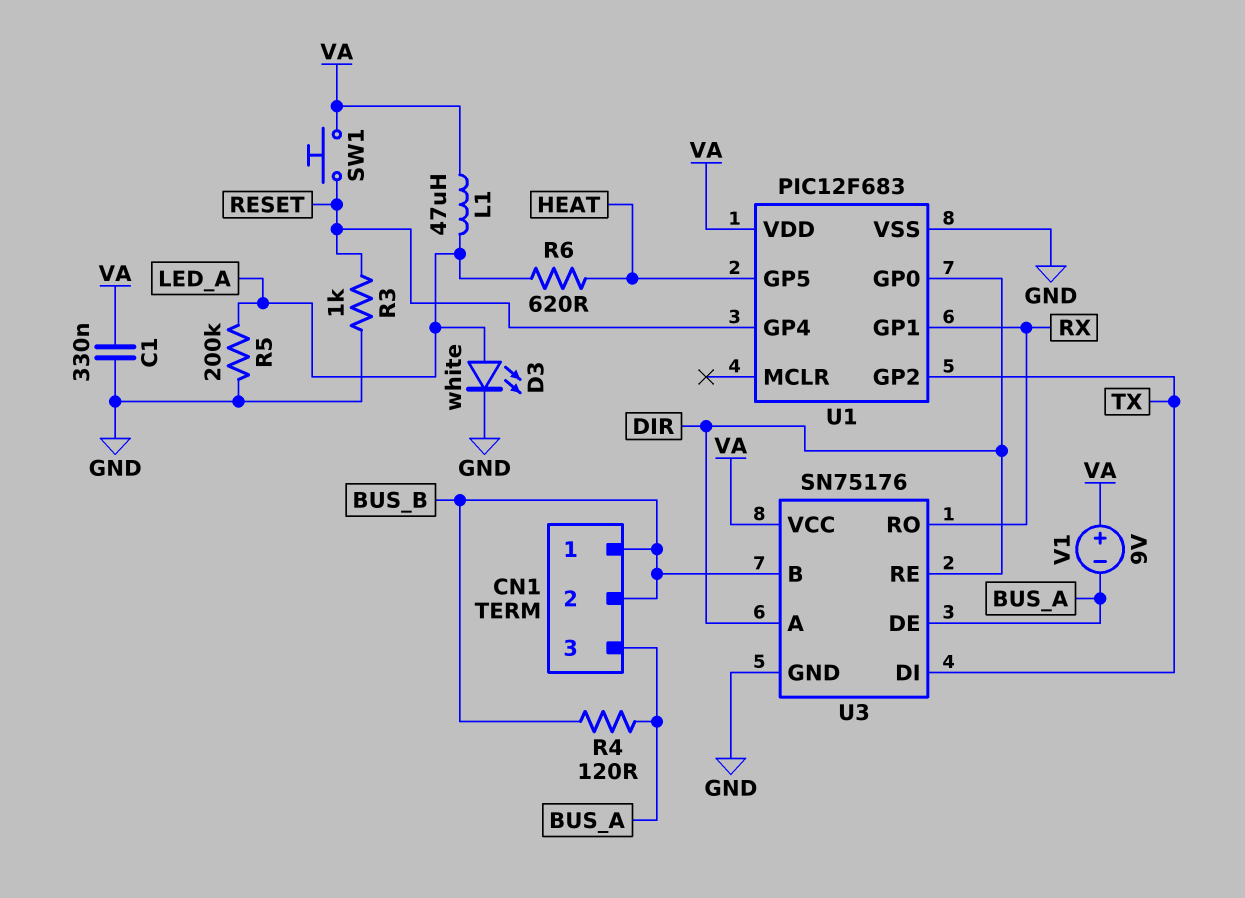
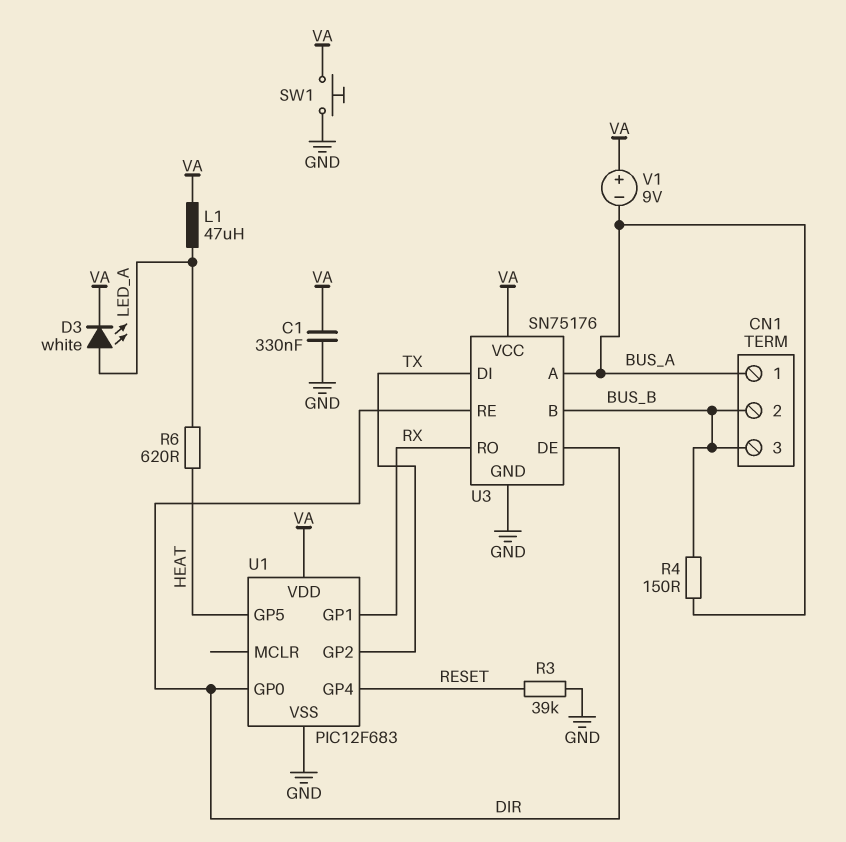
CN1 pin 1: BUS_B -> BUS_A
CN1 pin 3: BUS_A -> BUS_B
D3: LED white (A LED_A, K GND) -> LED white (A LED_A, K VA)
R3: 1k (GND, RESET) -> 39k (GND, RESET)
R4: 120 (BUS_A, BUS_B) -> 150 (BUS_A, BUS_B)
R5: 200k (GND, LED_A) -> none
SW1: button (RESET, VA) -> button (GND, VA)
U3 pin A: DIR -> BUS_A
U3 pin DE: BUS_A -> DIR

